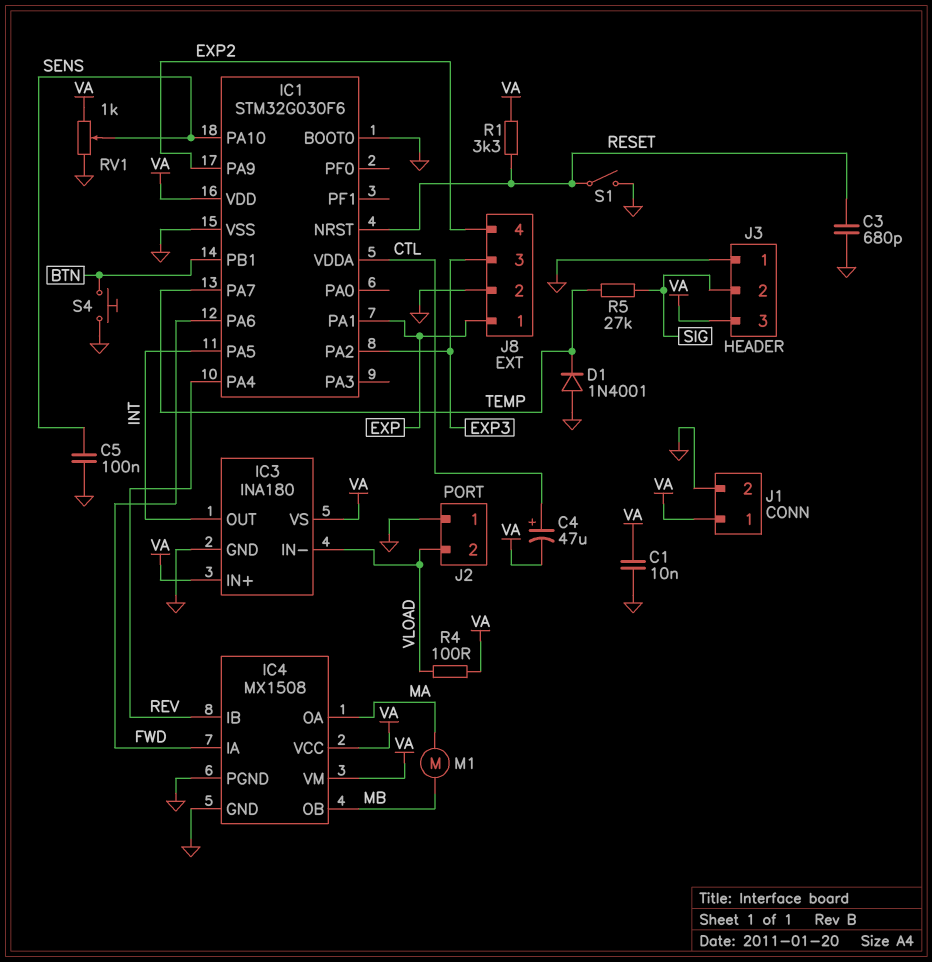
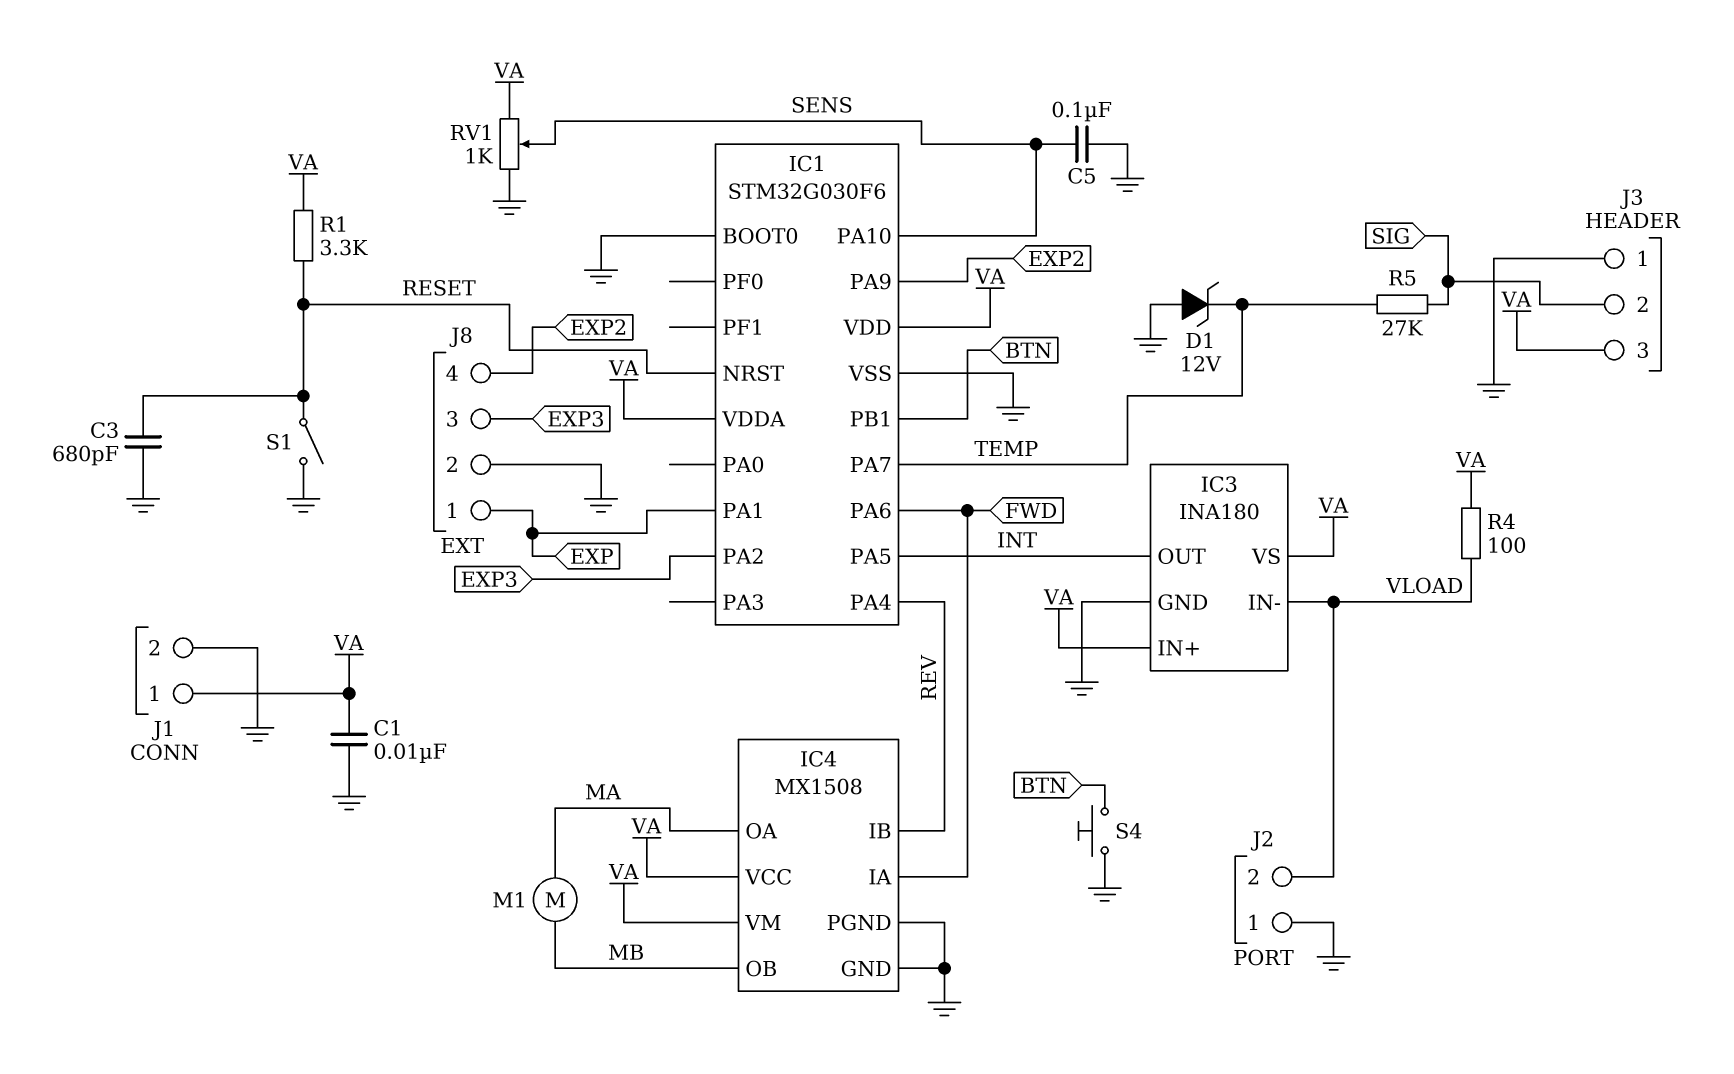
C4: 47uF (plus CTL, minus VA) -> none
D1: diode 1N4001 (A GND, K TEMP) -> zener 12V (A GND, K TEMP)
IC1 pin VDDA: CTL -> VA

